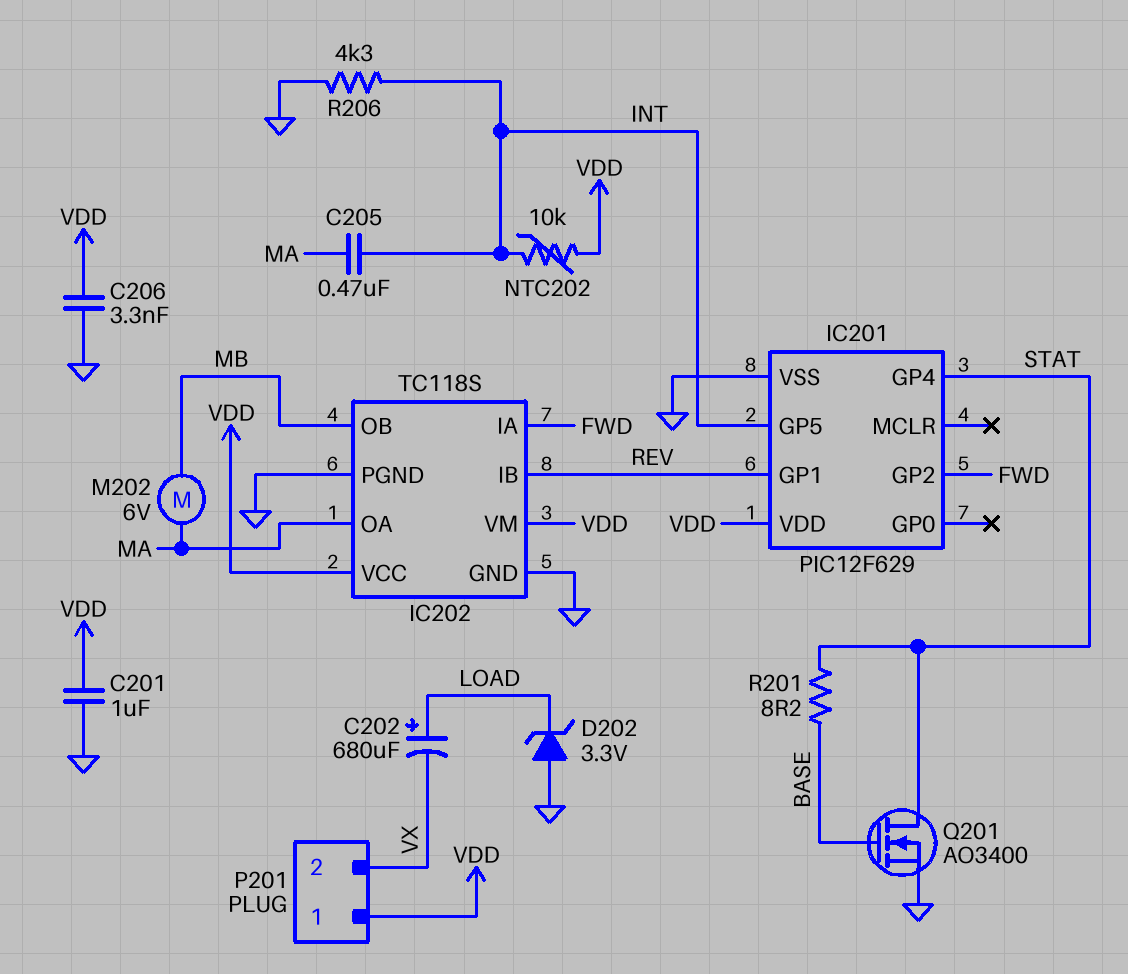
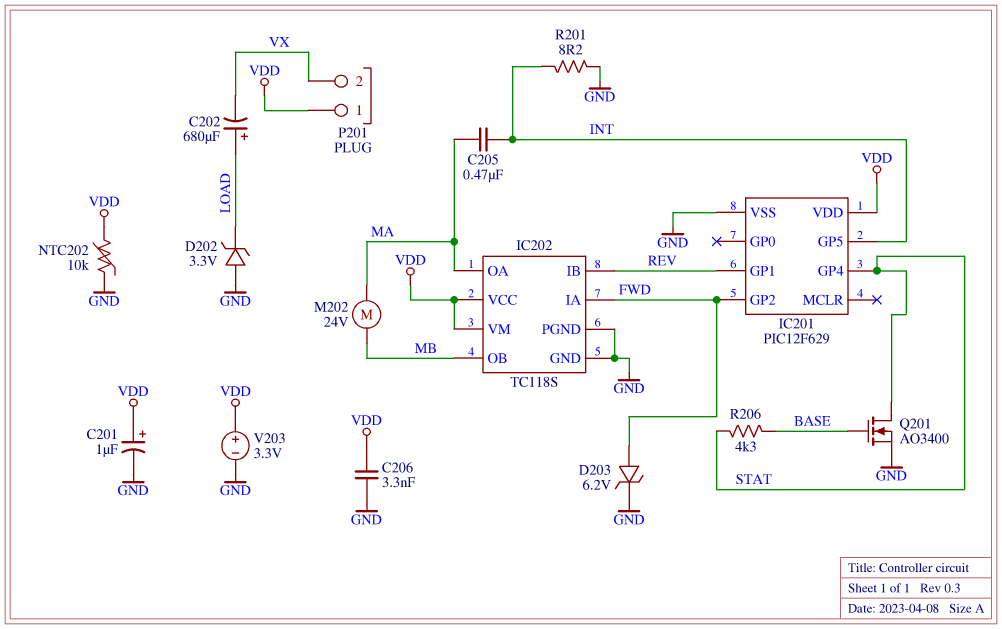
C201: 1uF (GND, VDD) -> 1uF (plus VDD, minus GND)
D203: none -> zener 6.2V (A FWD, K GND)
M202: motor 6V (MA, MB) -> motor 24V (MA, MB)
NTC202: 10k (INT, VDD) -> 10k (GND, VDD)
R201: 8.2 (BASE, STAT) -> 8.2 (GND, INT)
R206: 4.3k (GND, INT) -> 4.3k (BASE, STAT)
V203: none -> 3.3V (plus VDD, minus GND)

